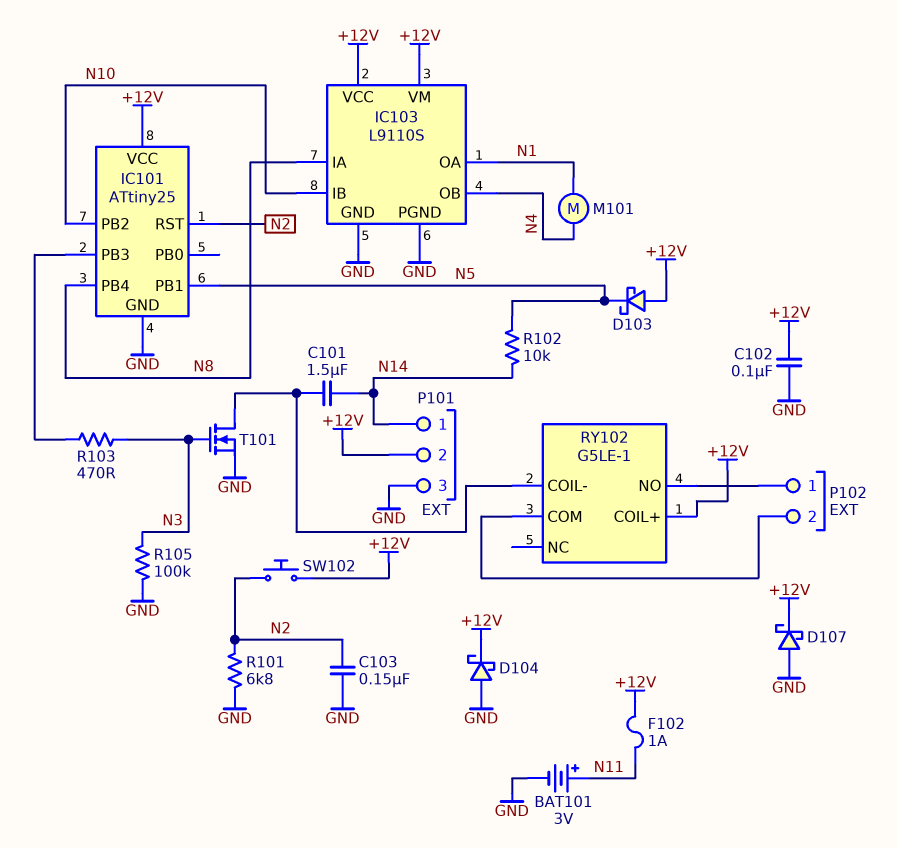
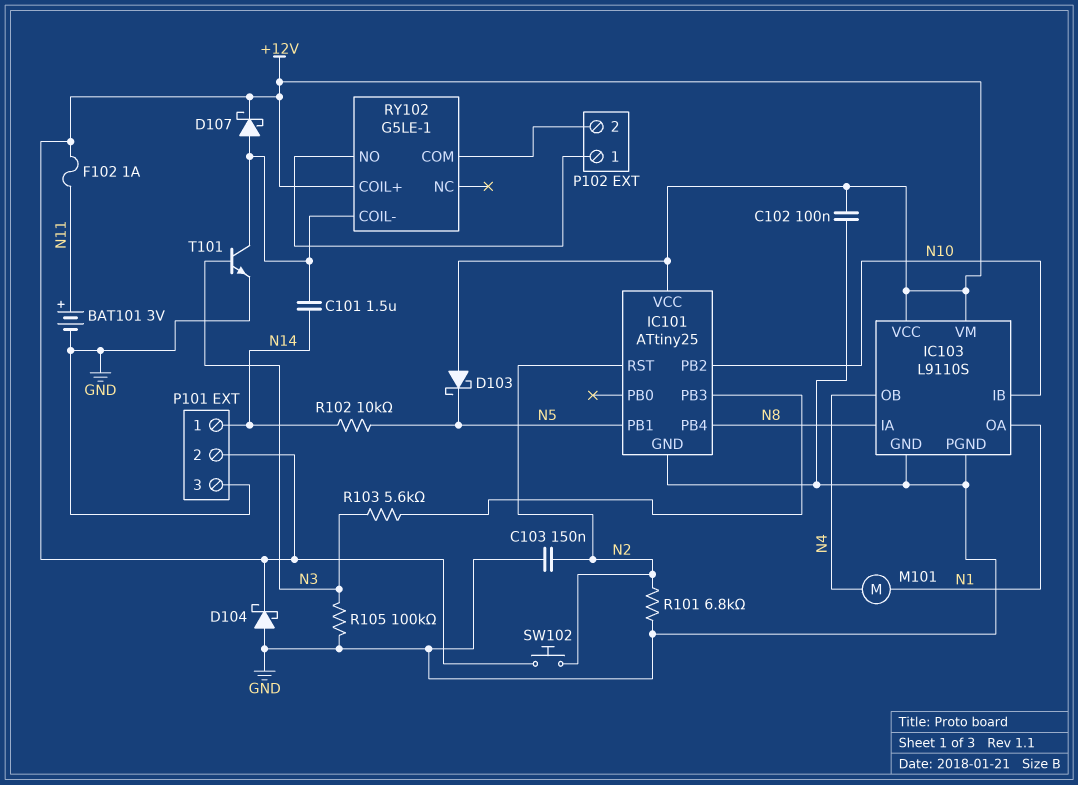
D107: schottky (A GND, K +12V) -> schottky (A RY102/COIL-, K +12V)
R103: 470 (IC101/PB3, N3) -> 5.6k (IC101/PB3, N3)
T101: NMOS (G N3, D RY102/COIL-, S GND) -> NPN (B N3, C RY102/COIL-, E GND)

